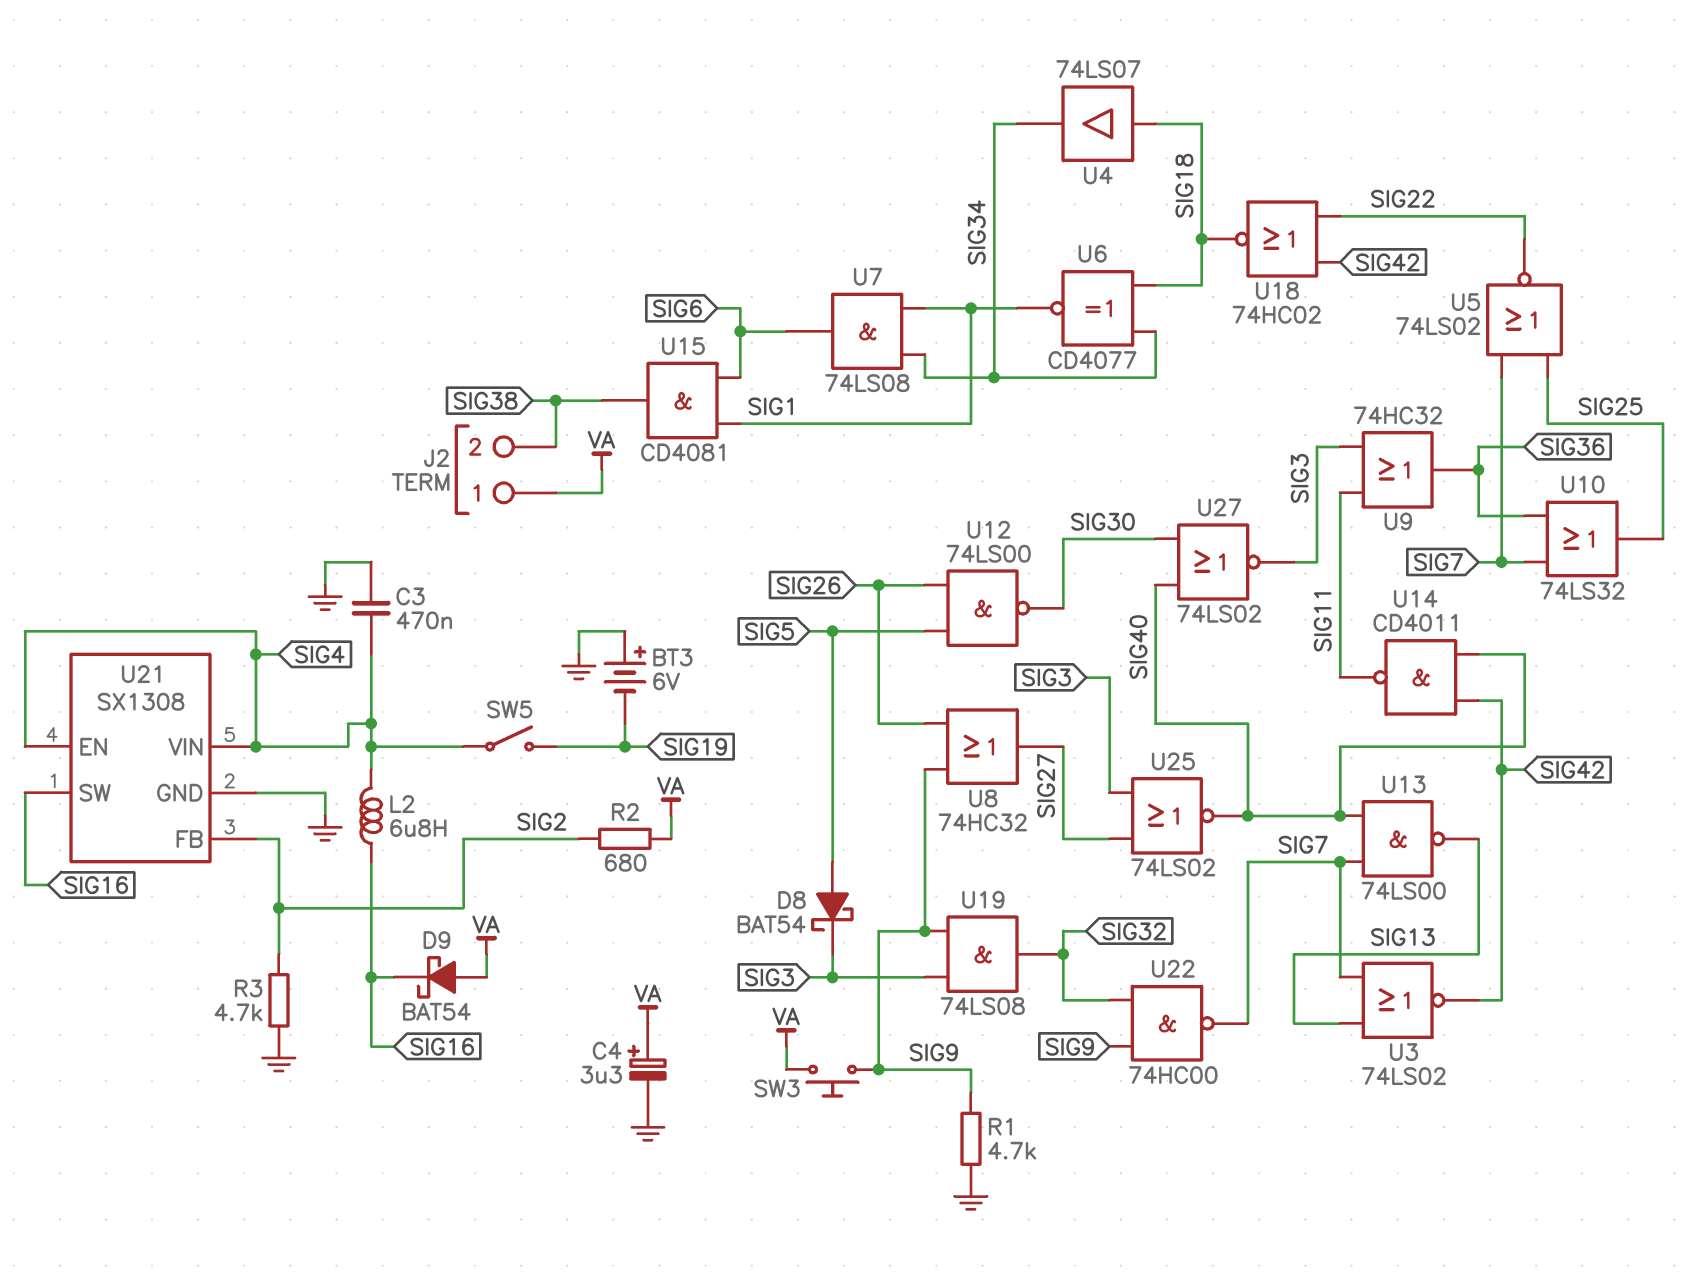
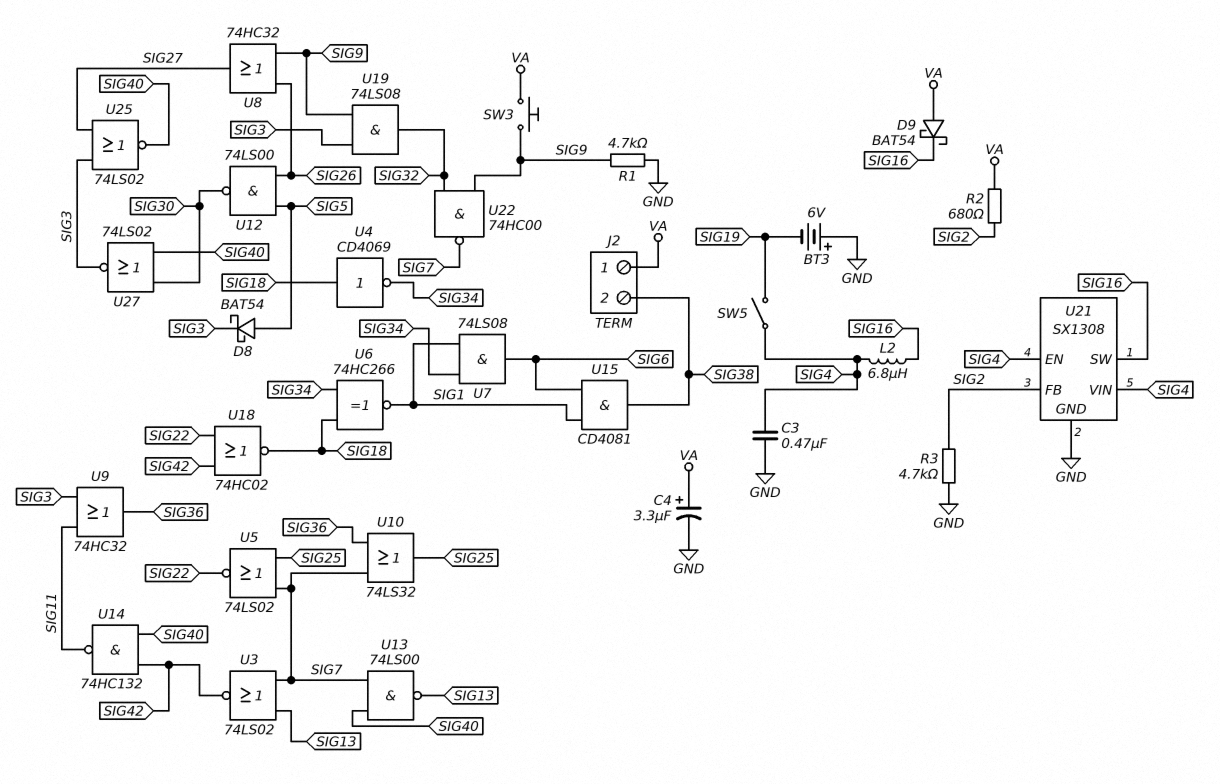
U4: buffer 74LS07 (in SIG18, out SIG34) -> NOT CD4069 (in SIG18, out SIG34)
U6: XNOR CD4077 (in SIG18, in SIG34, out SIG1) -> XNOR 74HC266 (in SIG18, in SIG34, out SIG1)
U14: NAND CD4011 (in SIG40, in SIG42, out SIG11) -> NAND 74HC132 (in SIG40, in SIG42, out SIG11)

